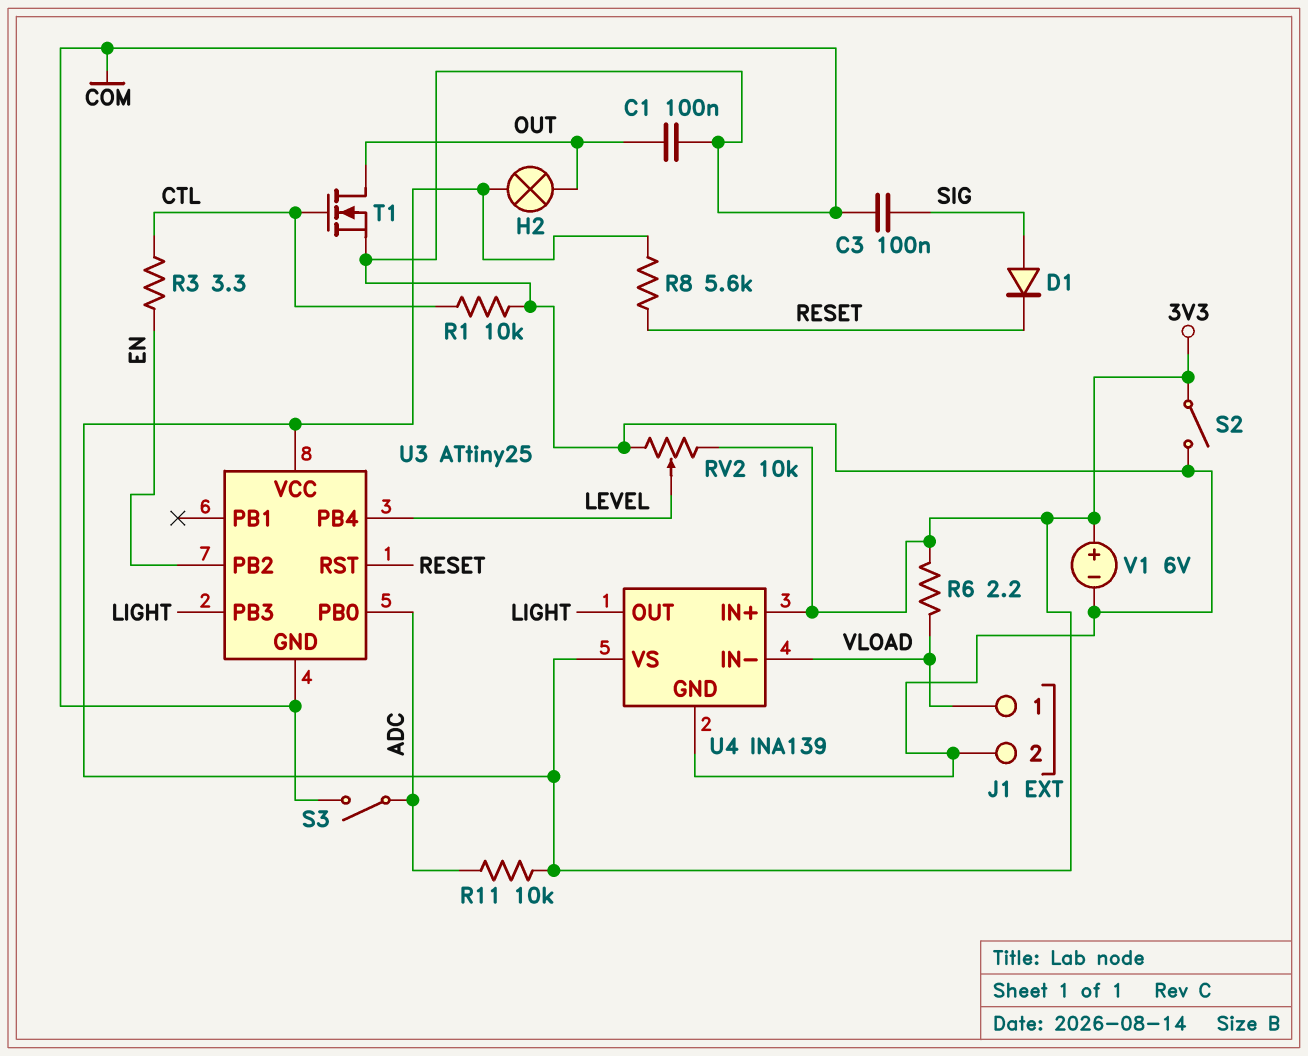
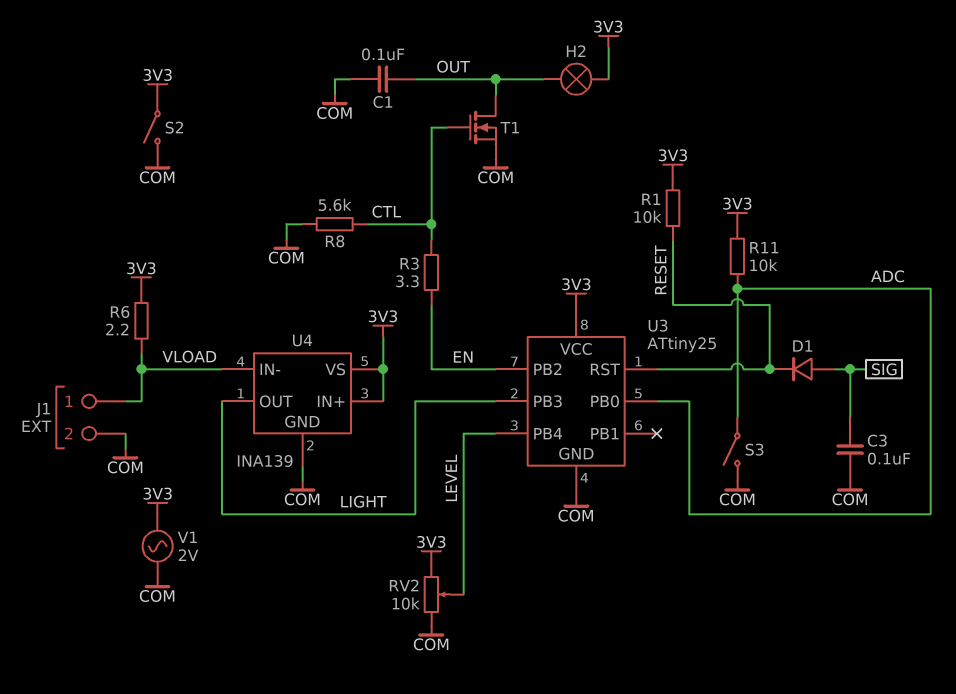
R1: 10k (COM, CTL) -> 10k (3V3, RESET)
R8: 5.6k (3V3, RESET) -> 5.6k (COM, CTL)
V1: 6V (plus 3V3, minus COM) -> AC 2V (3V3, COM)

